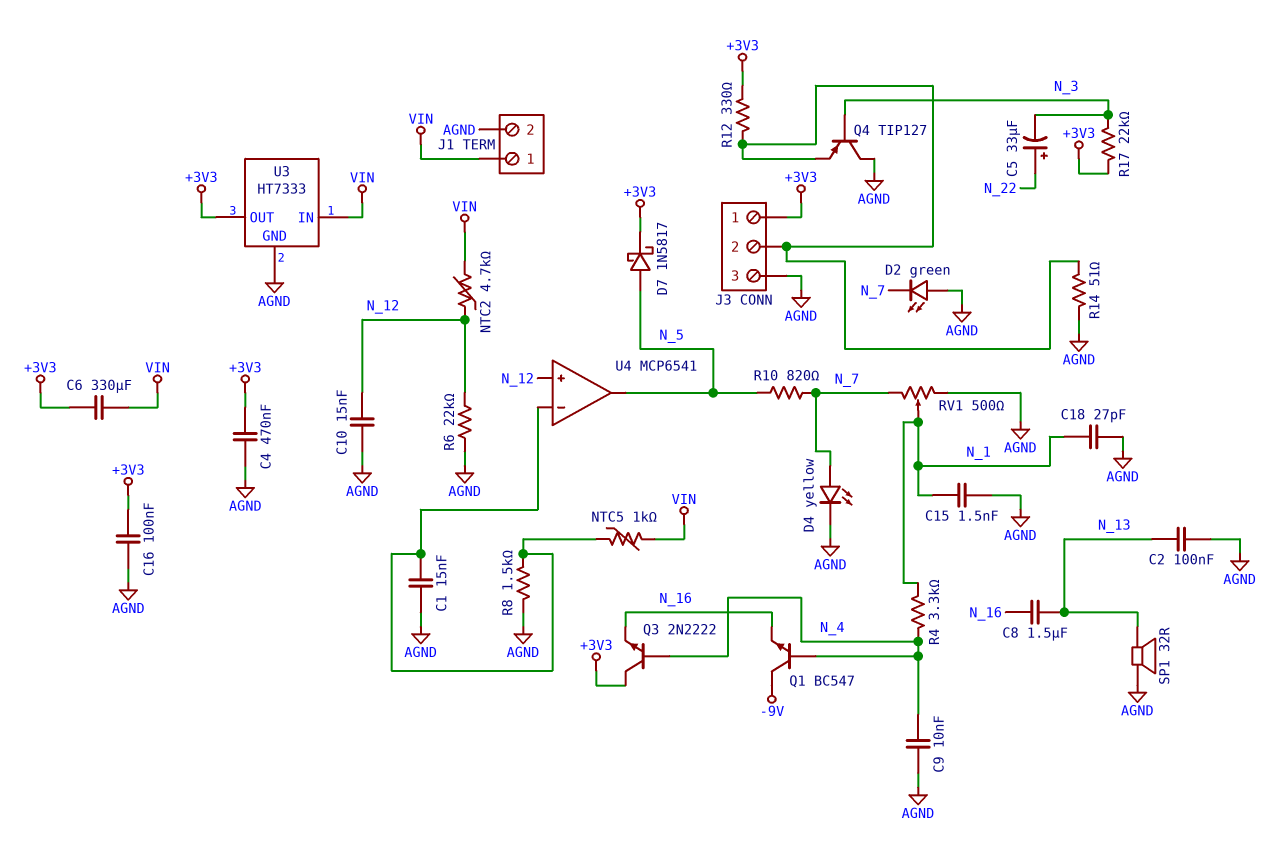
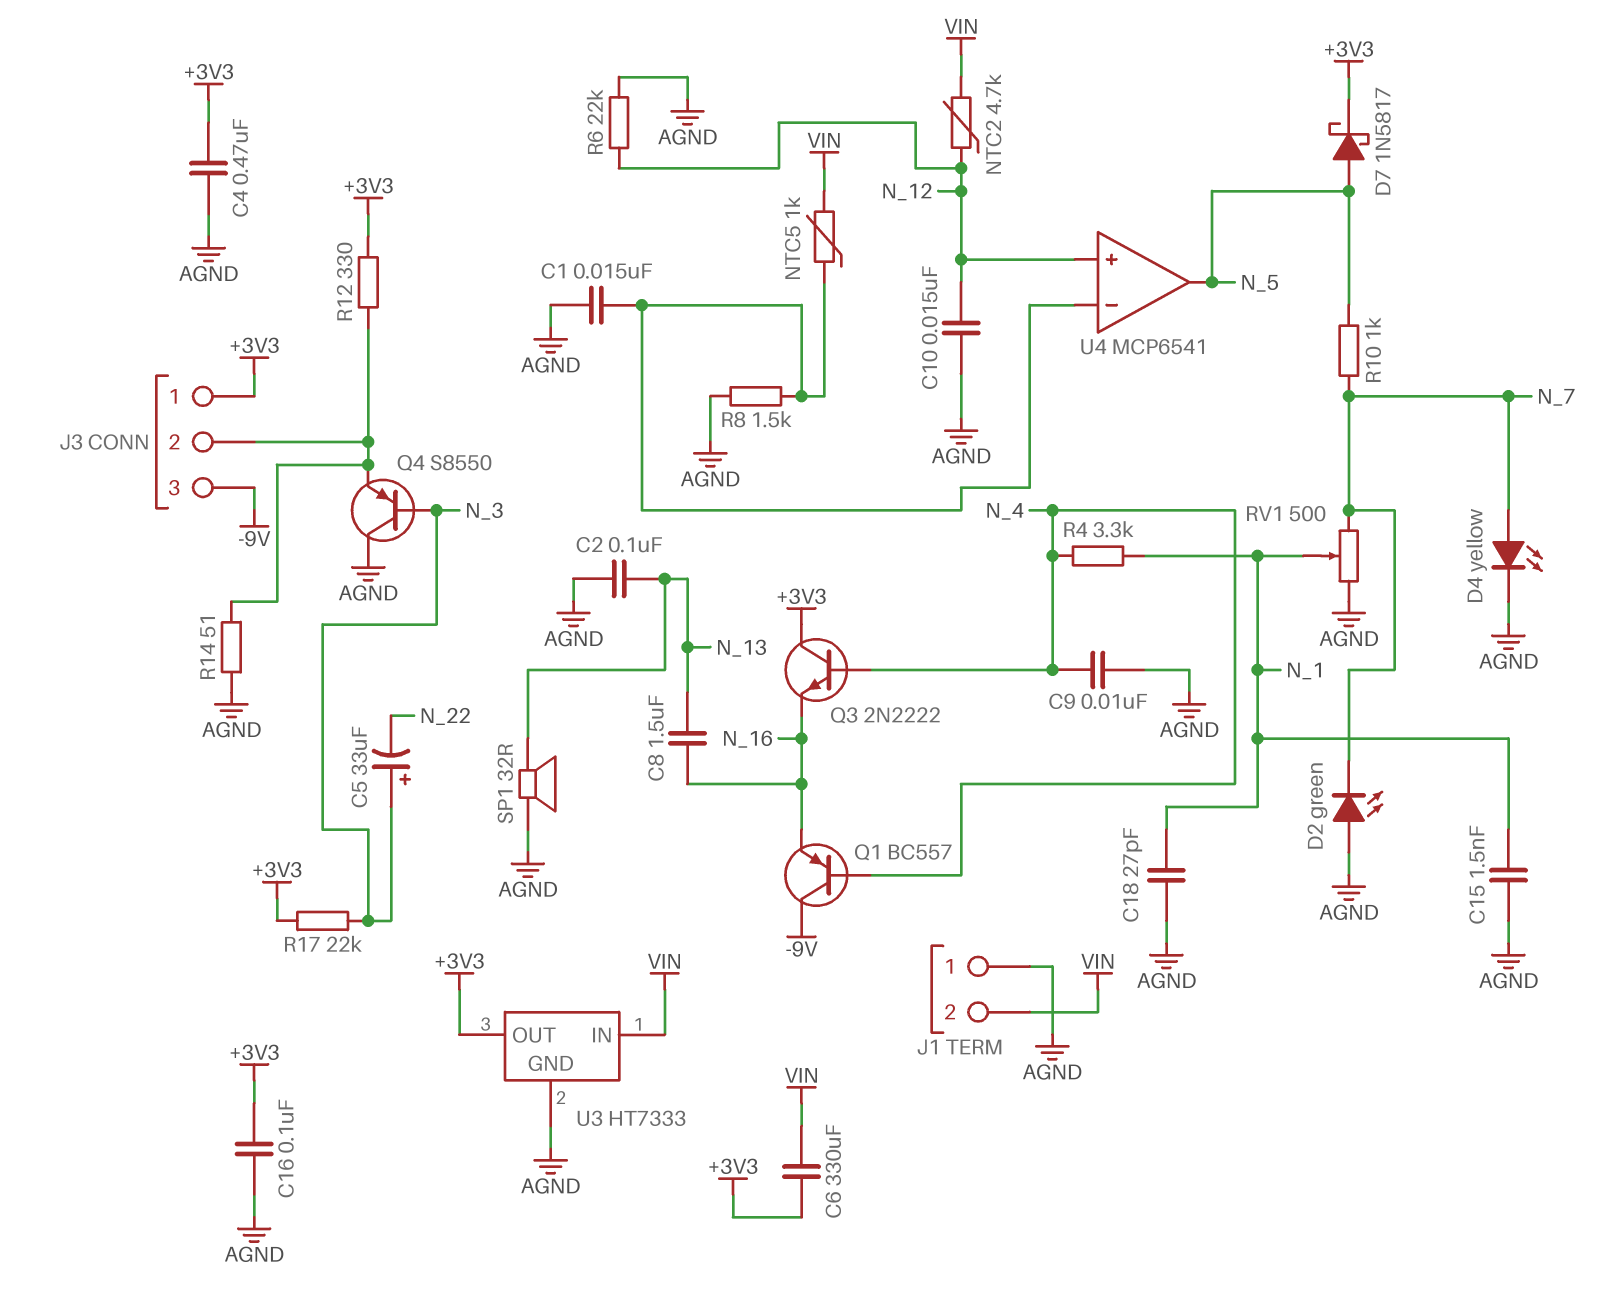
C5: 33uF (plus N_22, minus N_3) -> 33uF (plus N_3, minus N_22)
J1 pin 1: VIN -> AGND
J1 pin 2: AGND -> VIN
J3 pin 3: AGND -> -9V
Q1: NPN BC547 (B N_4, C -9V, E N_16) -> PNP BC557 (B N_4, C -9V, E N_16)
Q4: PNP TIP127 (B N_3, C AGND, E J3/2) -> PNP S8550 (B N_3, C AGND, E J3/2)
R10: 820 (N_5, N_7) -> 1k (N_5, N_7)

